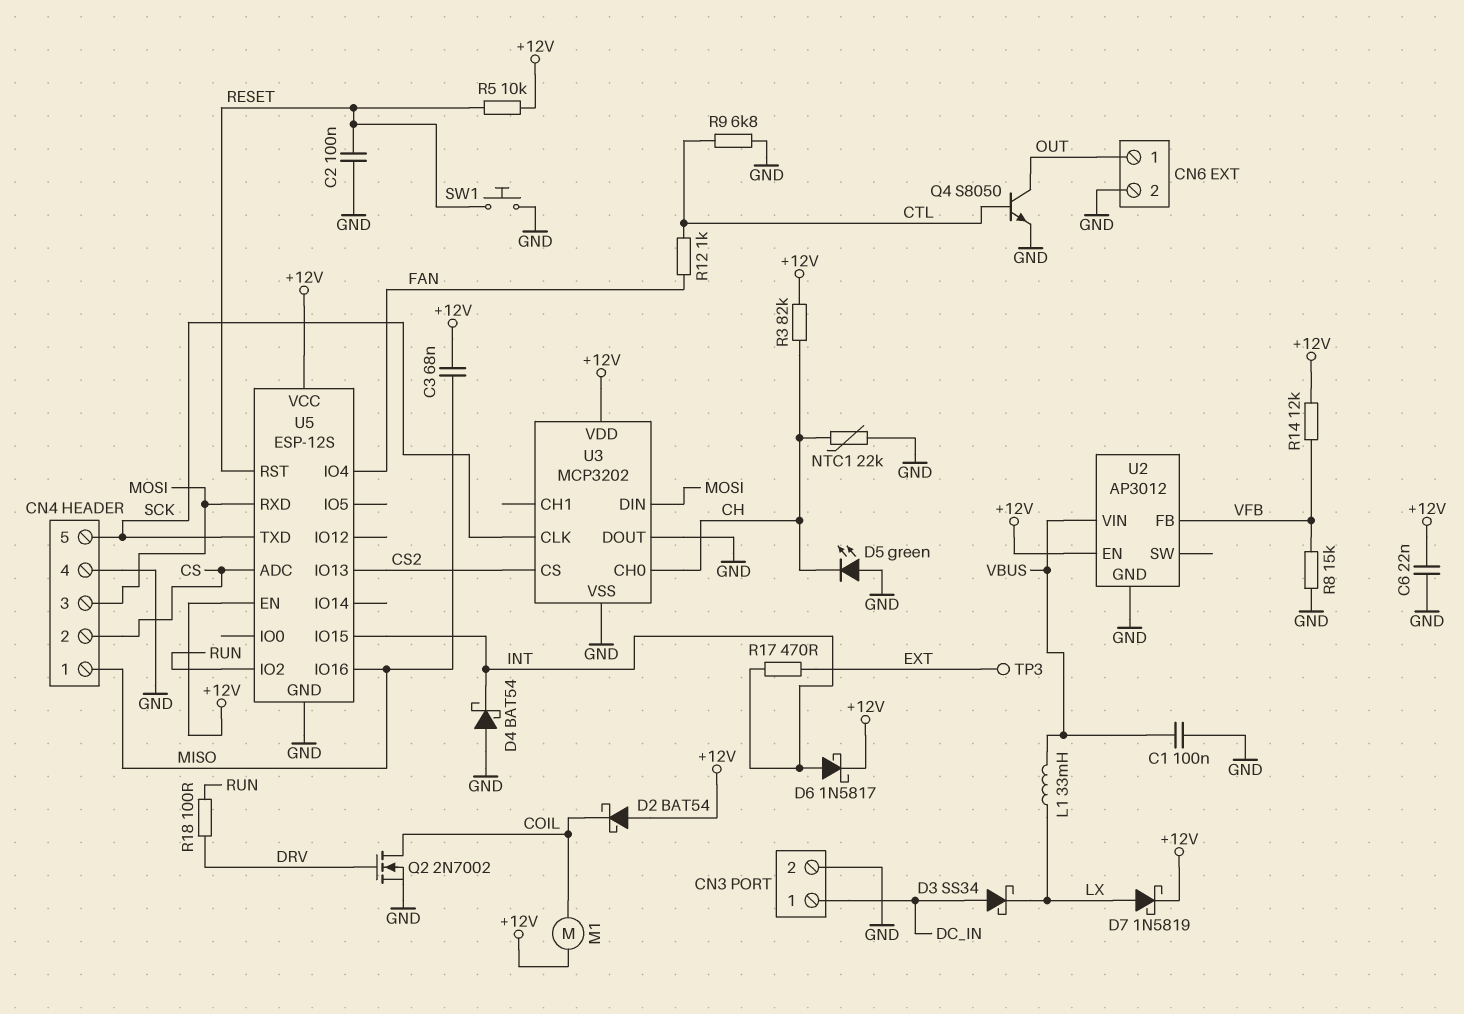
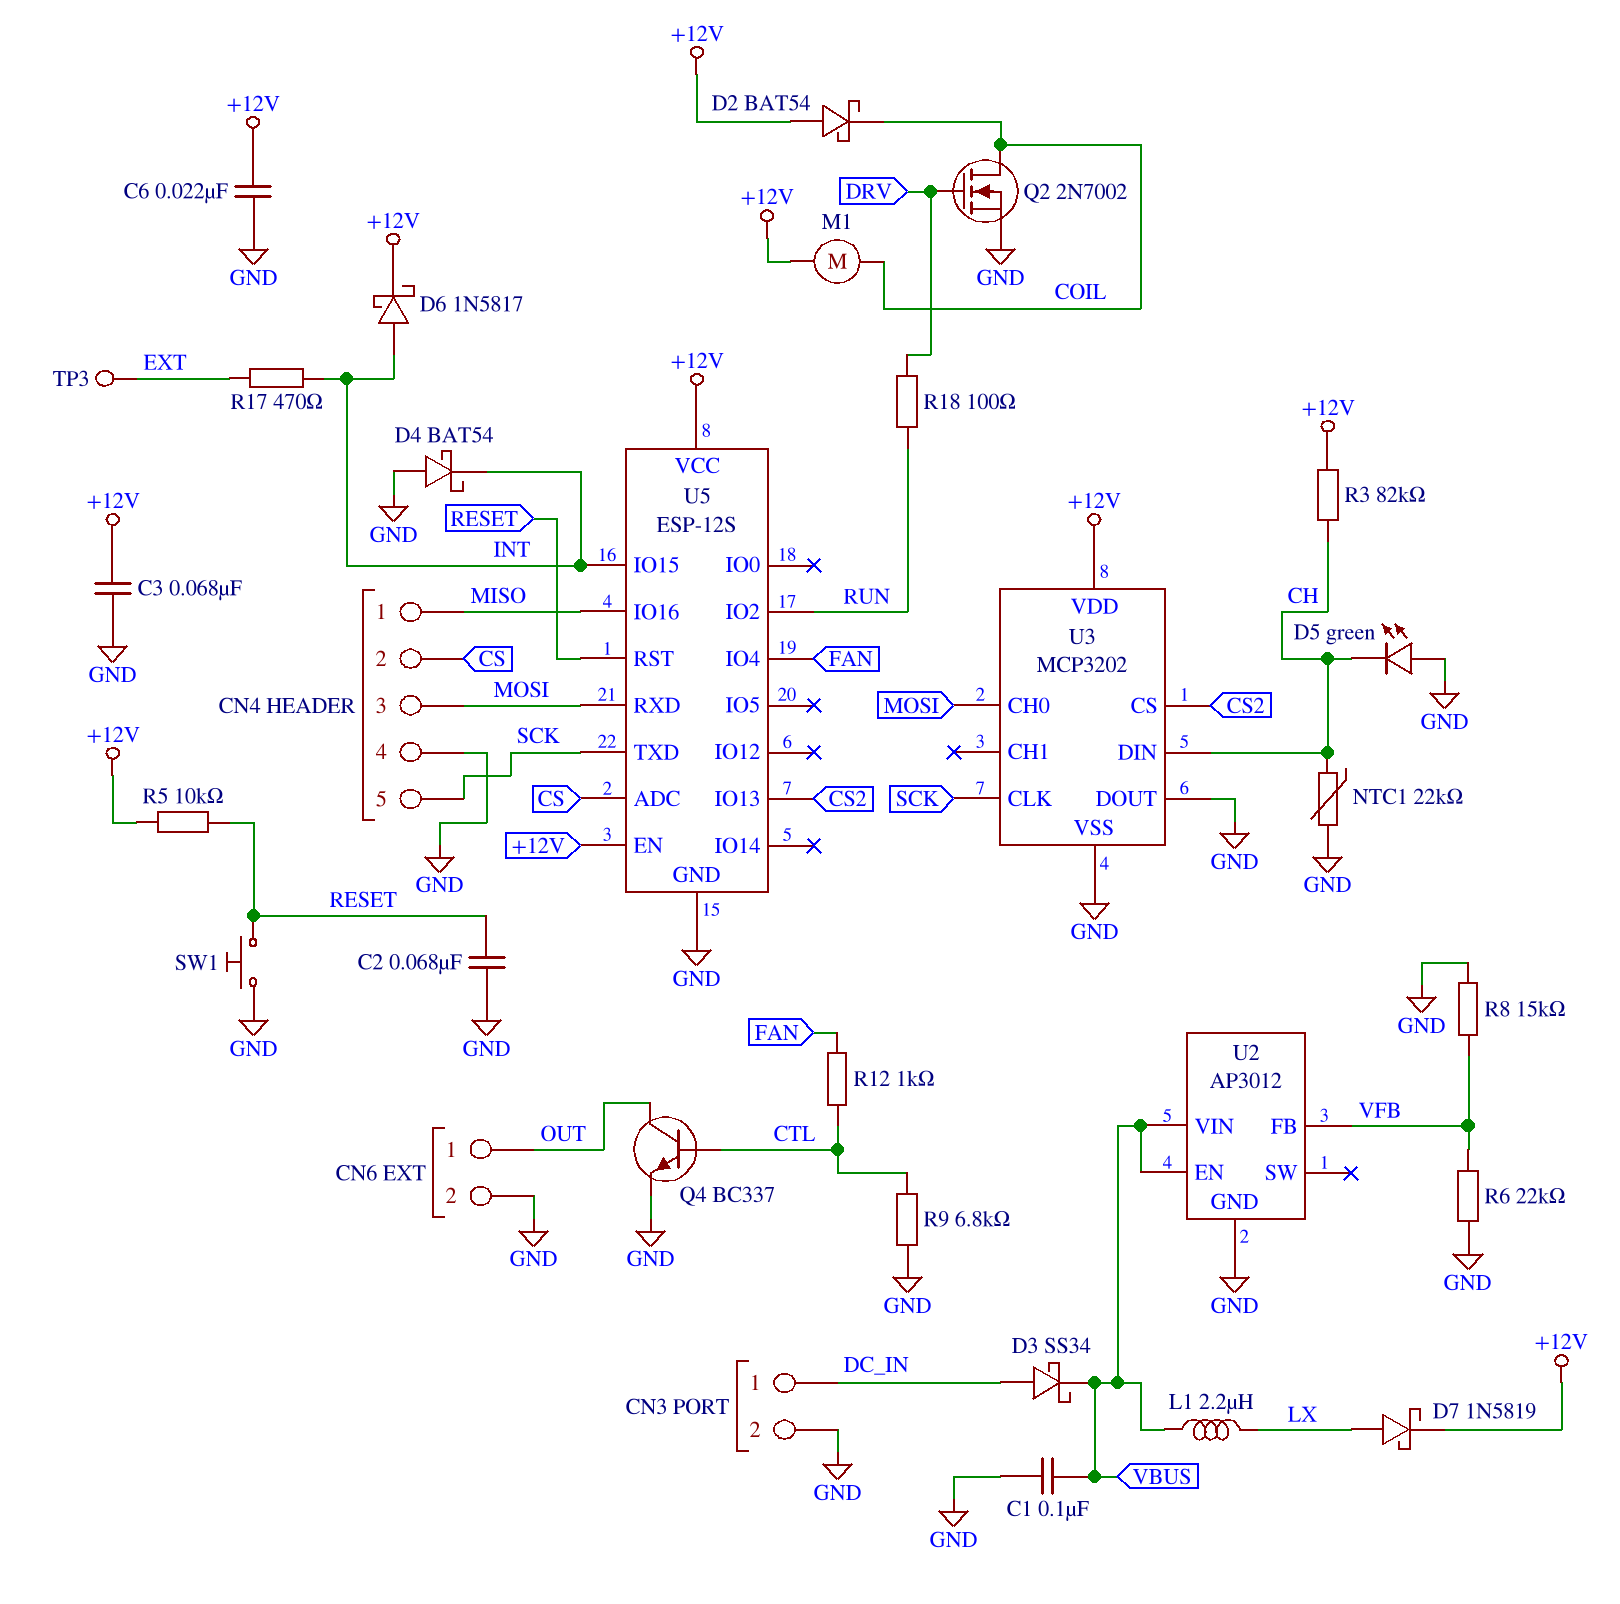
C2: 100nF (GND, RESET) -> 68nF (GND, RESET)
C3: 68nF (+12V, MISO) -> 68nF (+12V, GND)
D3: schottky SS34 (A DC_IN, K LX) -> schottky SS34 (A DC_IN, K VBUS)
L1: 33mH (LX, VBUS) -> 2.2uH (LX, VBUS)
Q4: NPN S8050 (B CTL, C OUT, E GND) -> NPN BC337 (B CTL, C OUT, E GND)
R6: none -> 22k (GND, VFB)
R14: 12k (+12V, VFB) -> none
U2 pin EN: +12V -> VBUS
U3 pin CH0: CH -> MOSI
U3 pin DIN: MOSI -> CH

